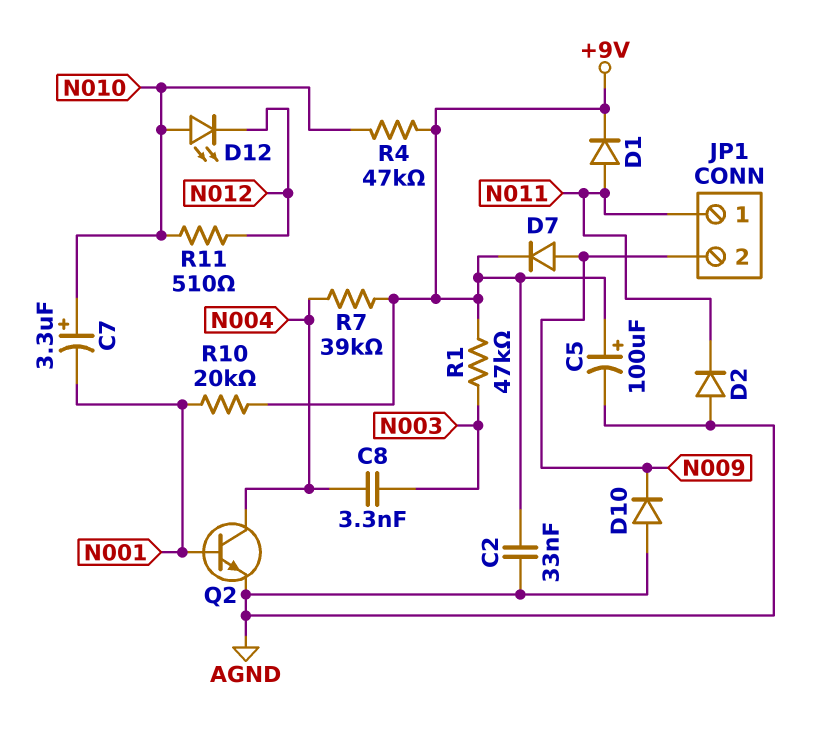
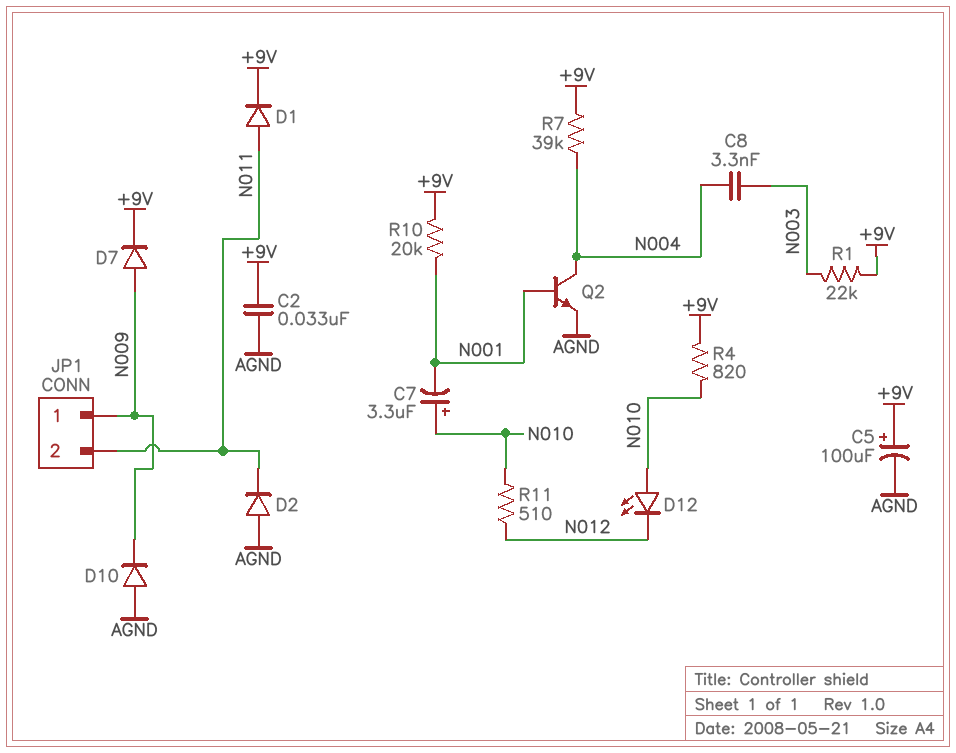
JP1 pin 1: N011 -> N009
JP1 pin 2: N009 -> N011
R1: 47k (+9V, N003) -> 22k (+9V, N003)
R4: 47k (+9V, N010) -> 820 (+9V, N010)

